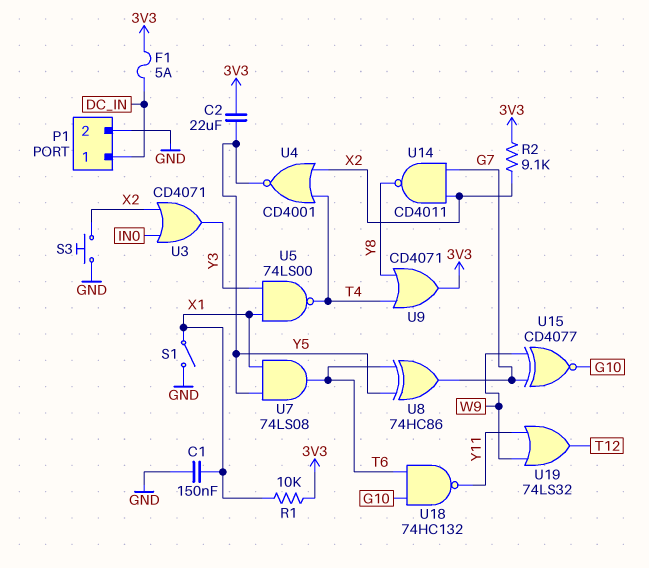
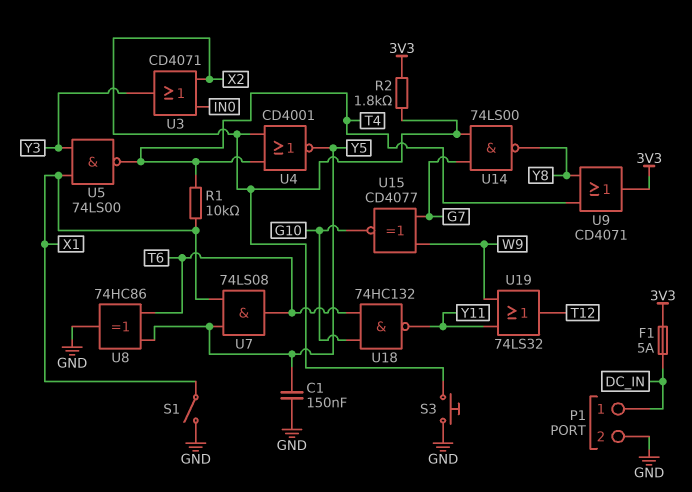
C1: 150nF (GND, X1) -> 150nF (GND, Y5)
C2: 22uF (3V3, Y5) -> none
R1: 10k (3V3, X1) -> 10k (T4, X1)
R2: 9.1k (3V3, X2) -> 1.8k (3V3, X2)
U8: XOR 74HC86 (in T6, in Y5, out G7) -> XOR 74HC86 (in T6, in Y5, out GND)
U14: NAND CD4011 (in G7, in X2, out Y8) -> NAND 74LS00 (in G7, in X2, out Y8)

